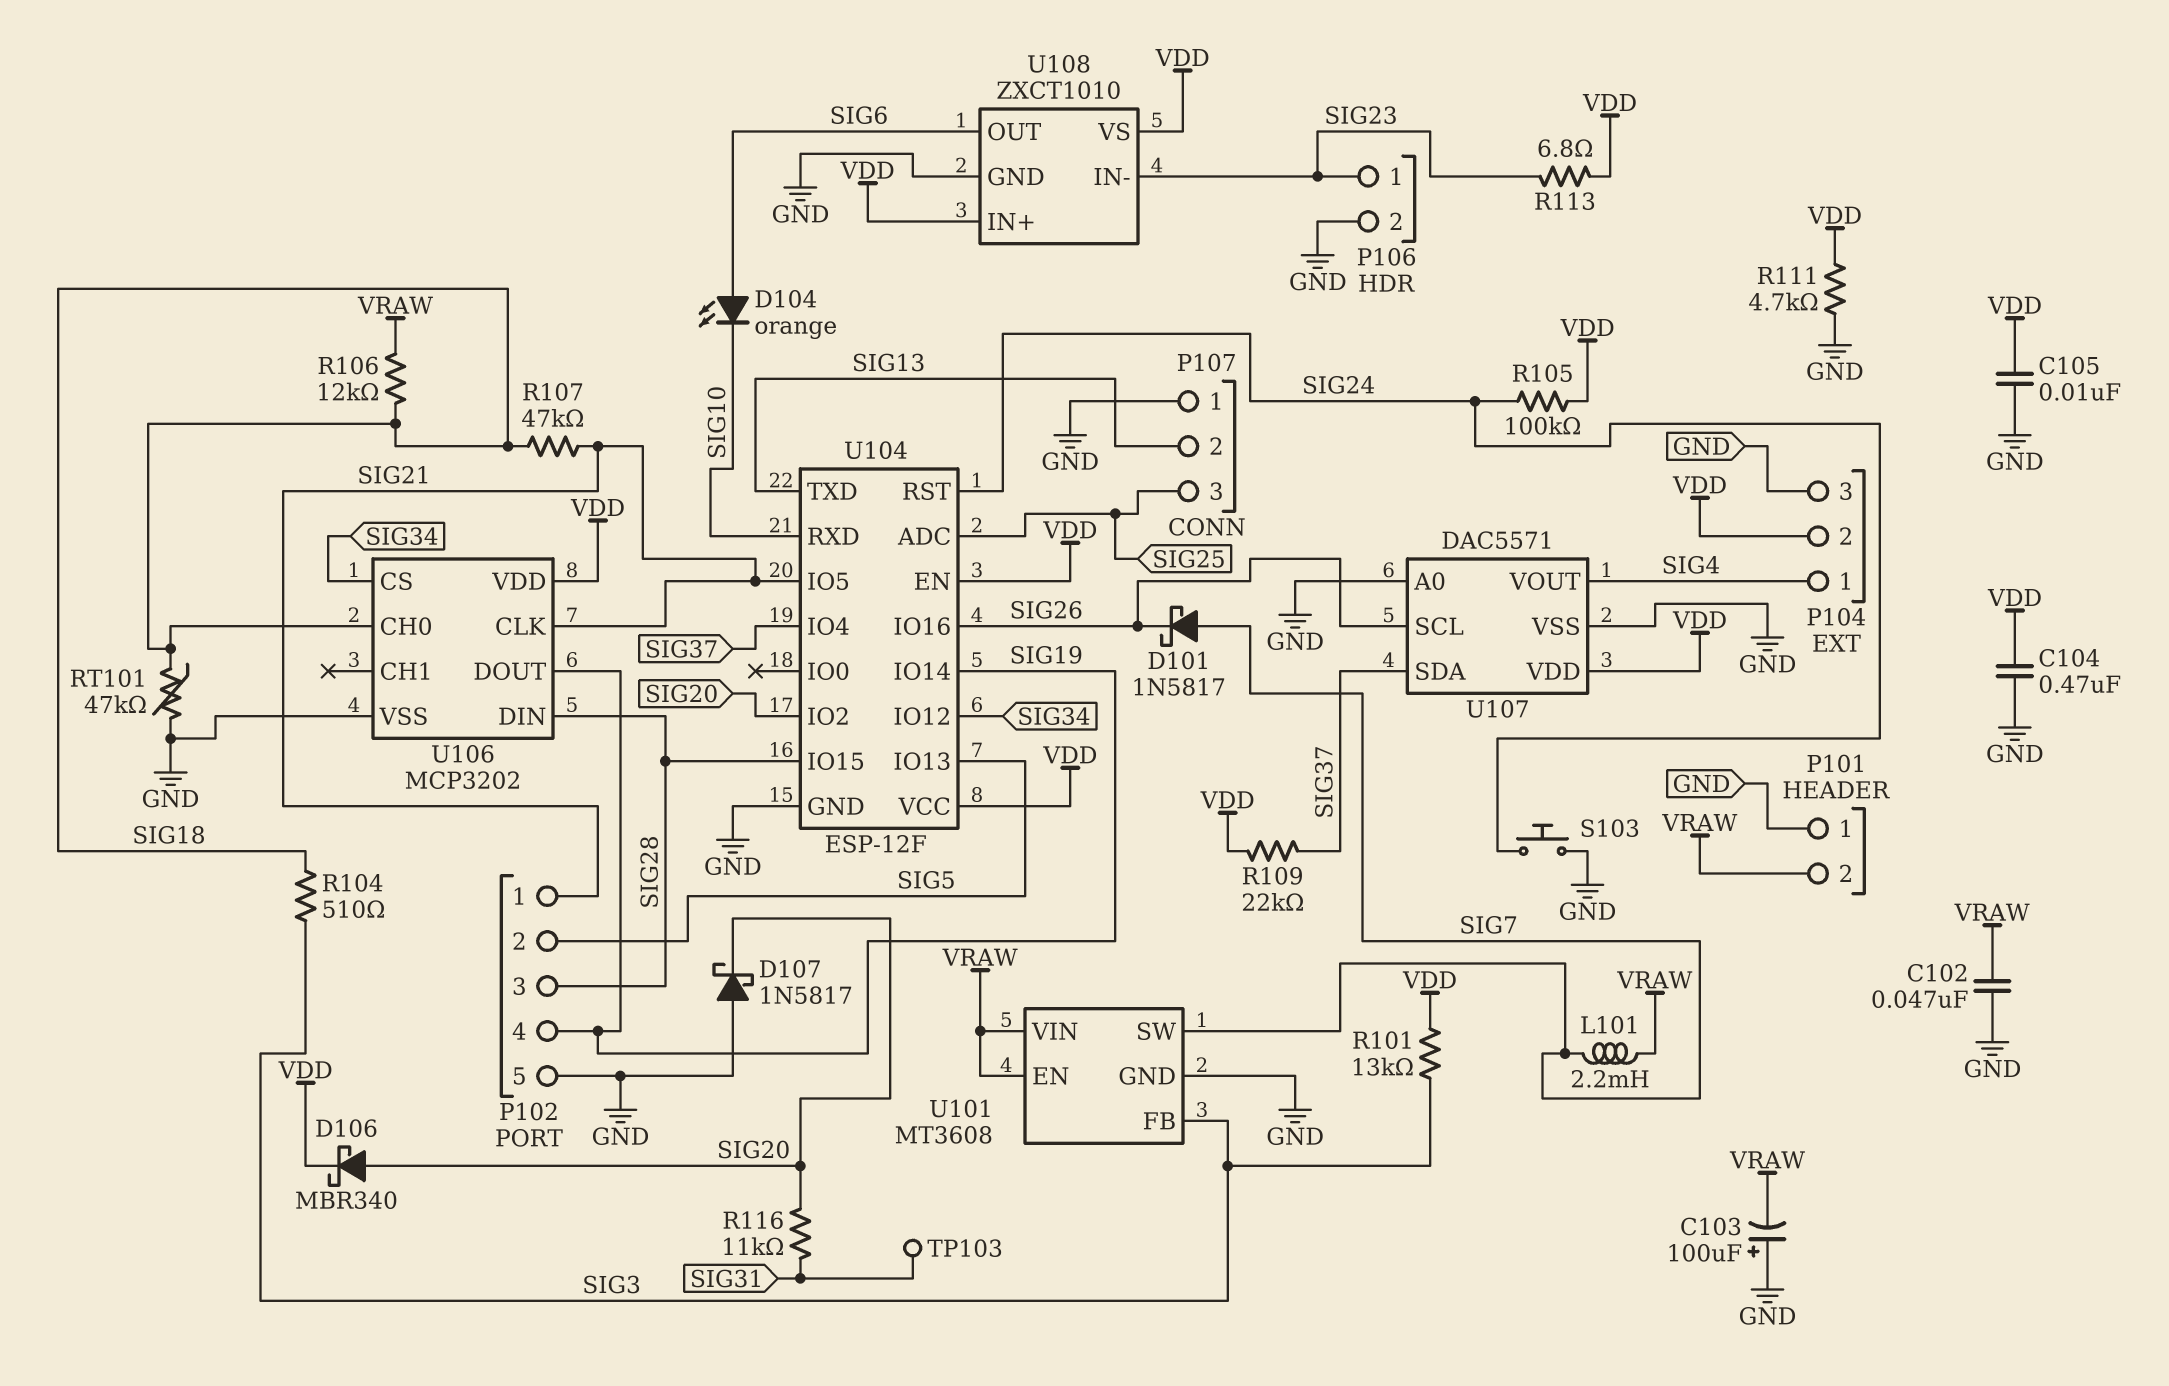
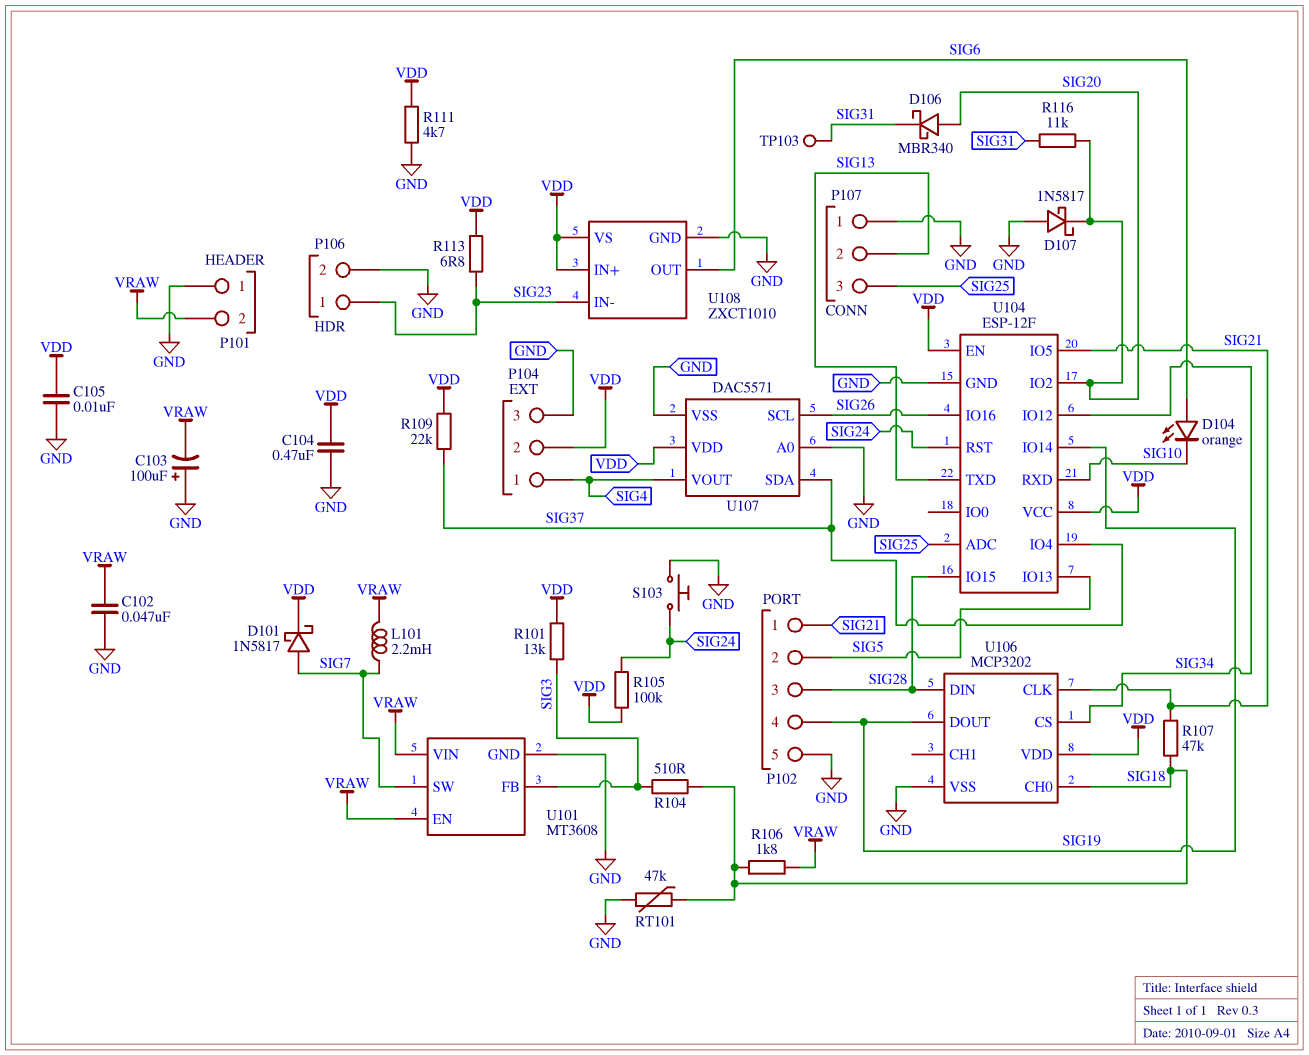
D101: schottky 1N5817 (A SIG7, K SIG26) -> schottky 1N5817 (A SIG7, K VDD)
D106: schottky MBR340 (A SIG20, K VDD) -> schottky MBR340 (A SIG20, K SIG31)
R106: 12k (SIG18, VRAW) -> 1.8k (SIG18, VRAW)

